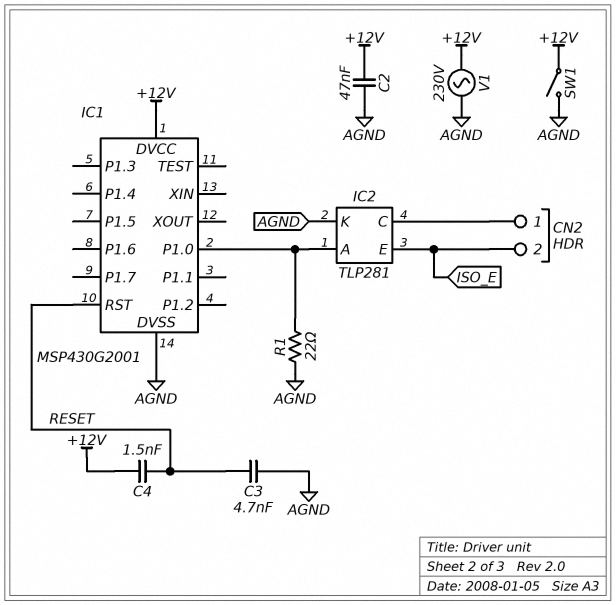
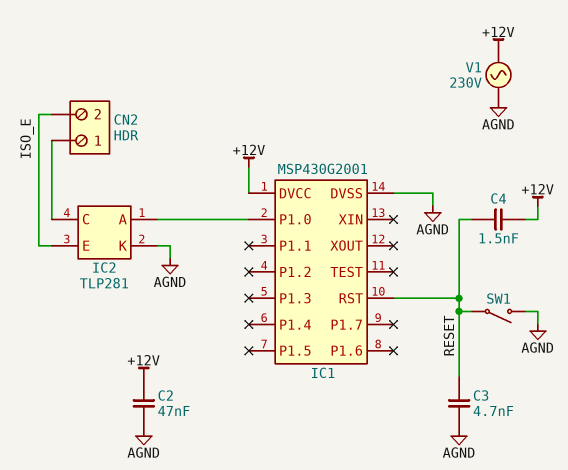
R1: 22 (AGND, IC1/P1.0) -> none
SW1: switch (+12V, AGND) -> switch (AGND, RESET)

